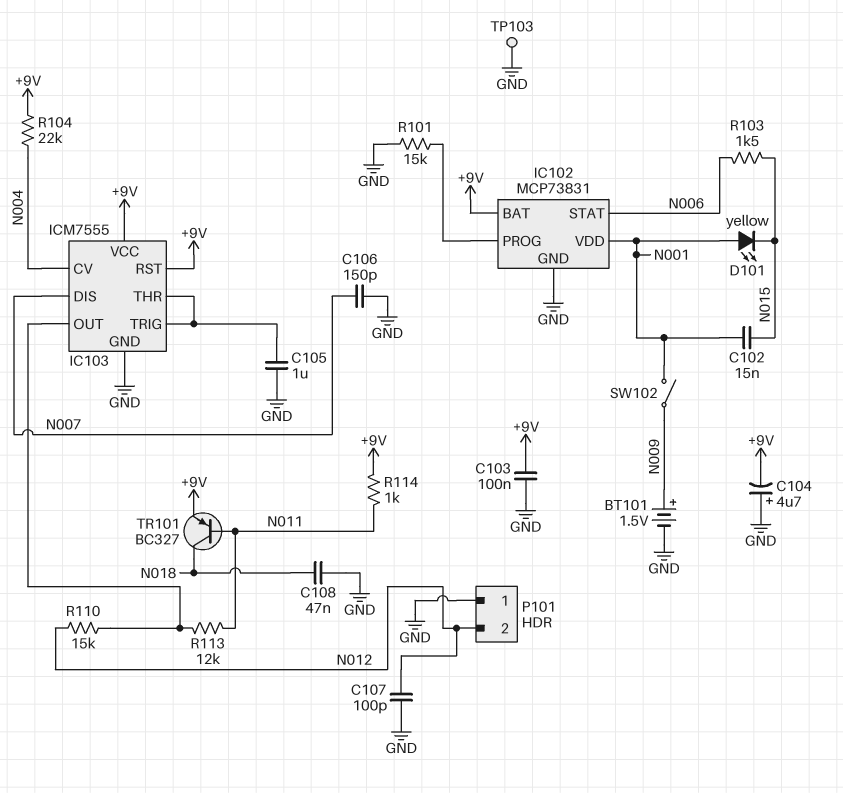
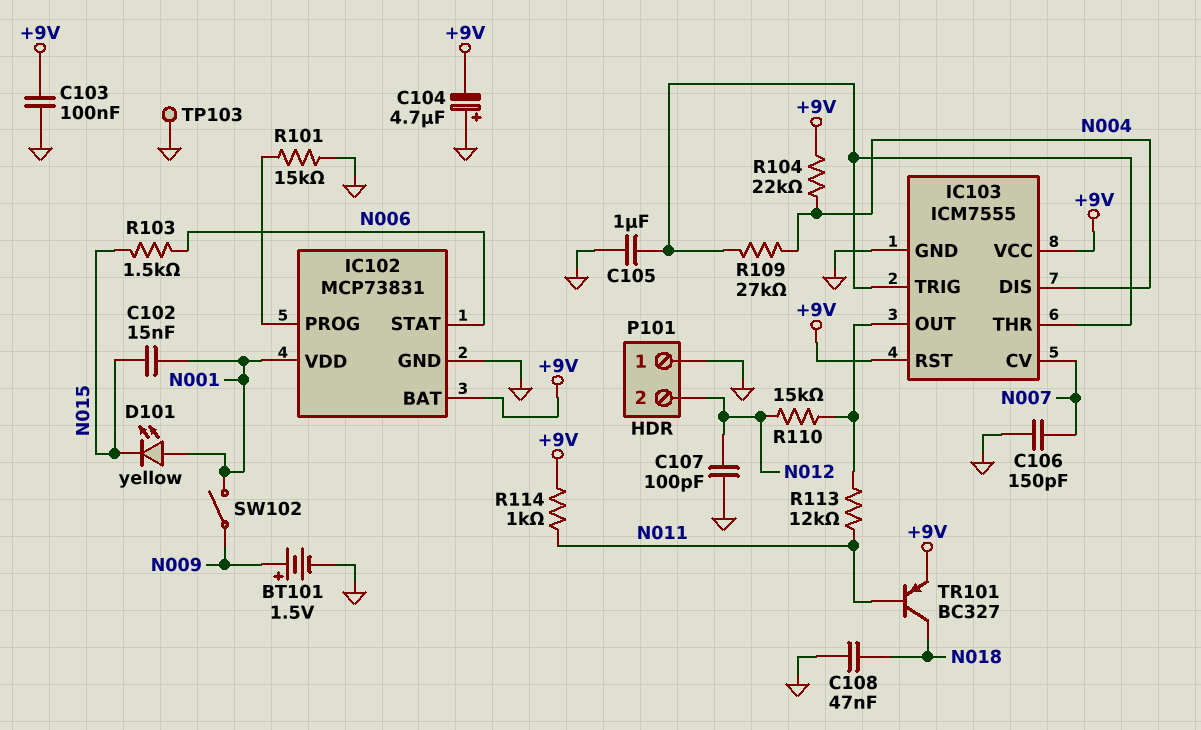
IC103 pin CV: N004 -> N007
IC103 pin DIS: N007 -> N004
R109: none -> 27k (IC103/THR, N004)

